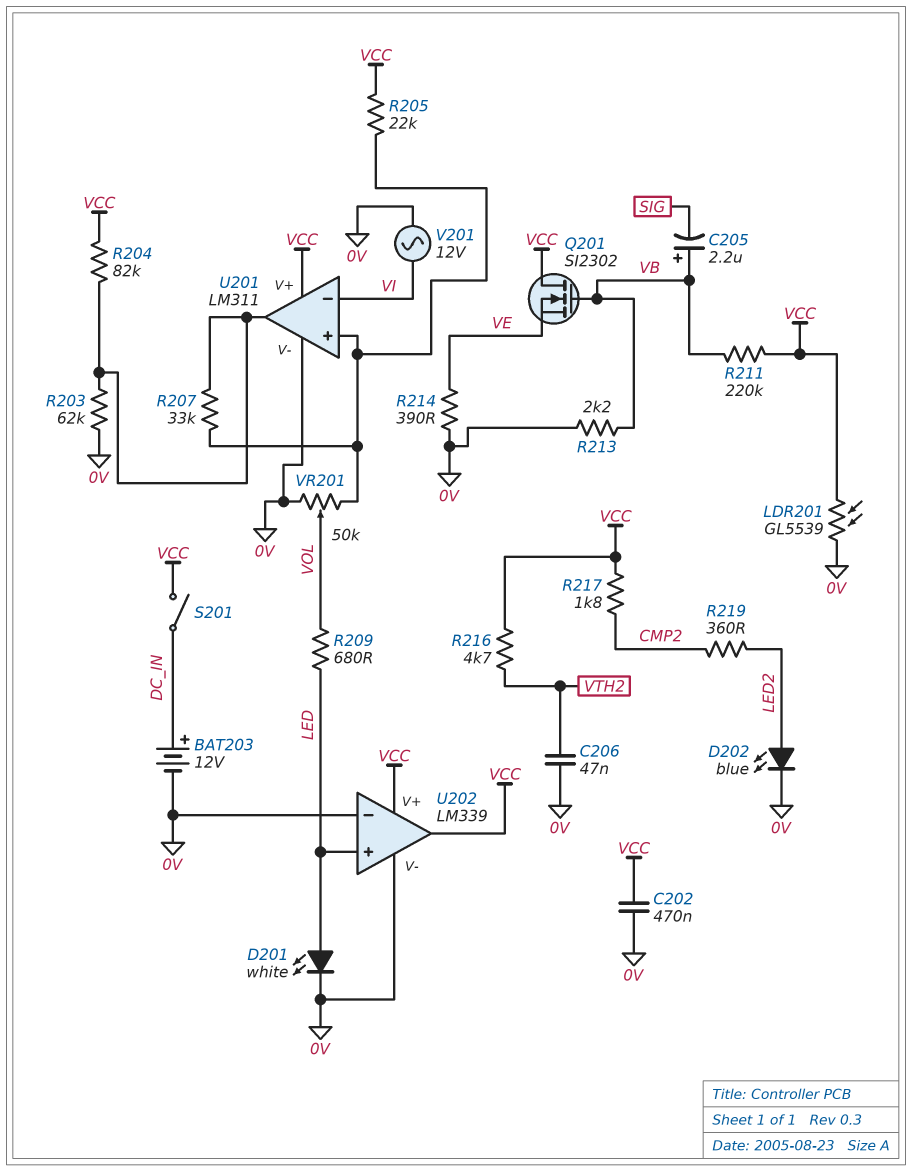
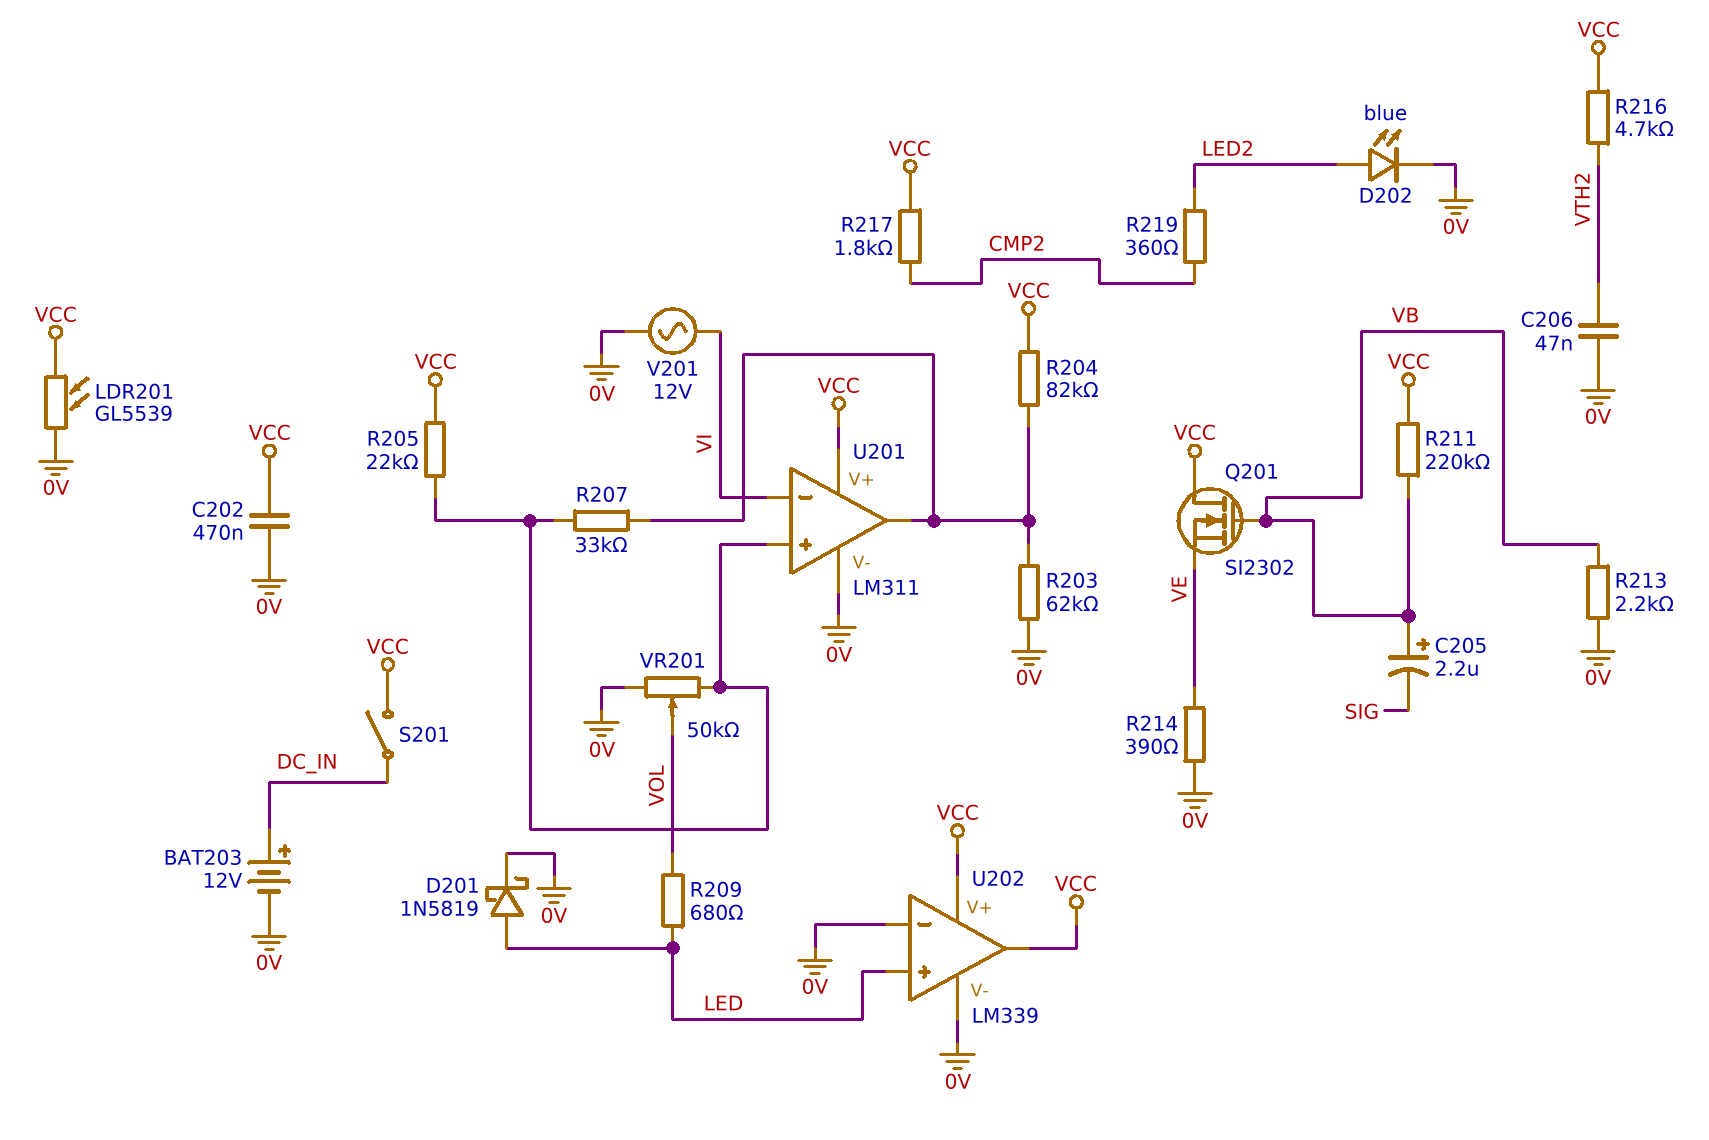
D201: LED white (A LED, K 0V) -> schottky 1N5819 (A LED, K 0V)

